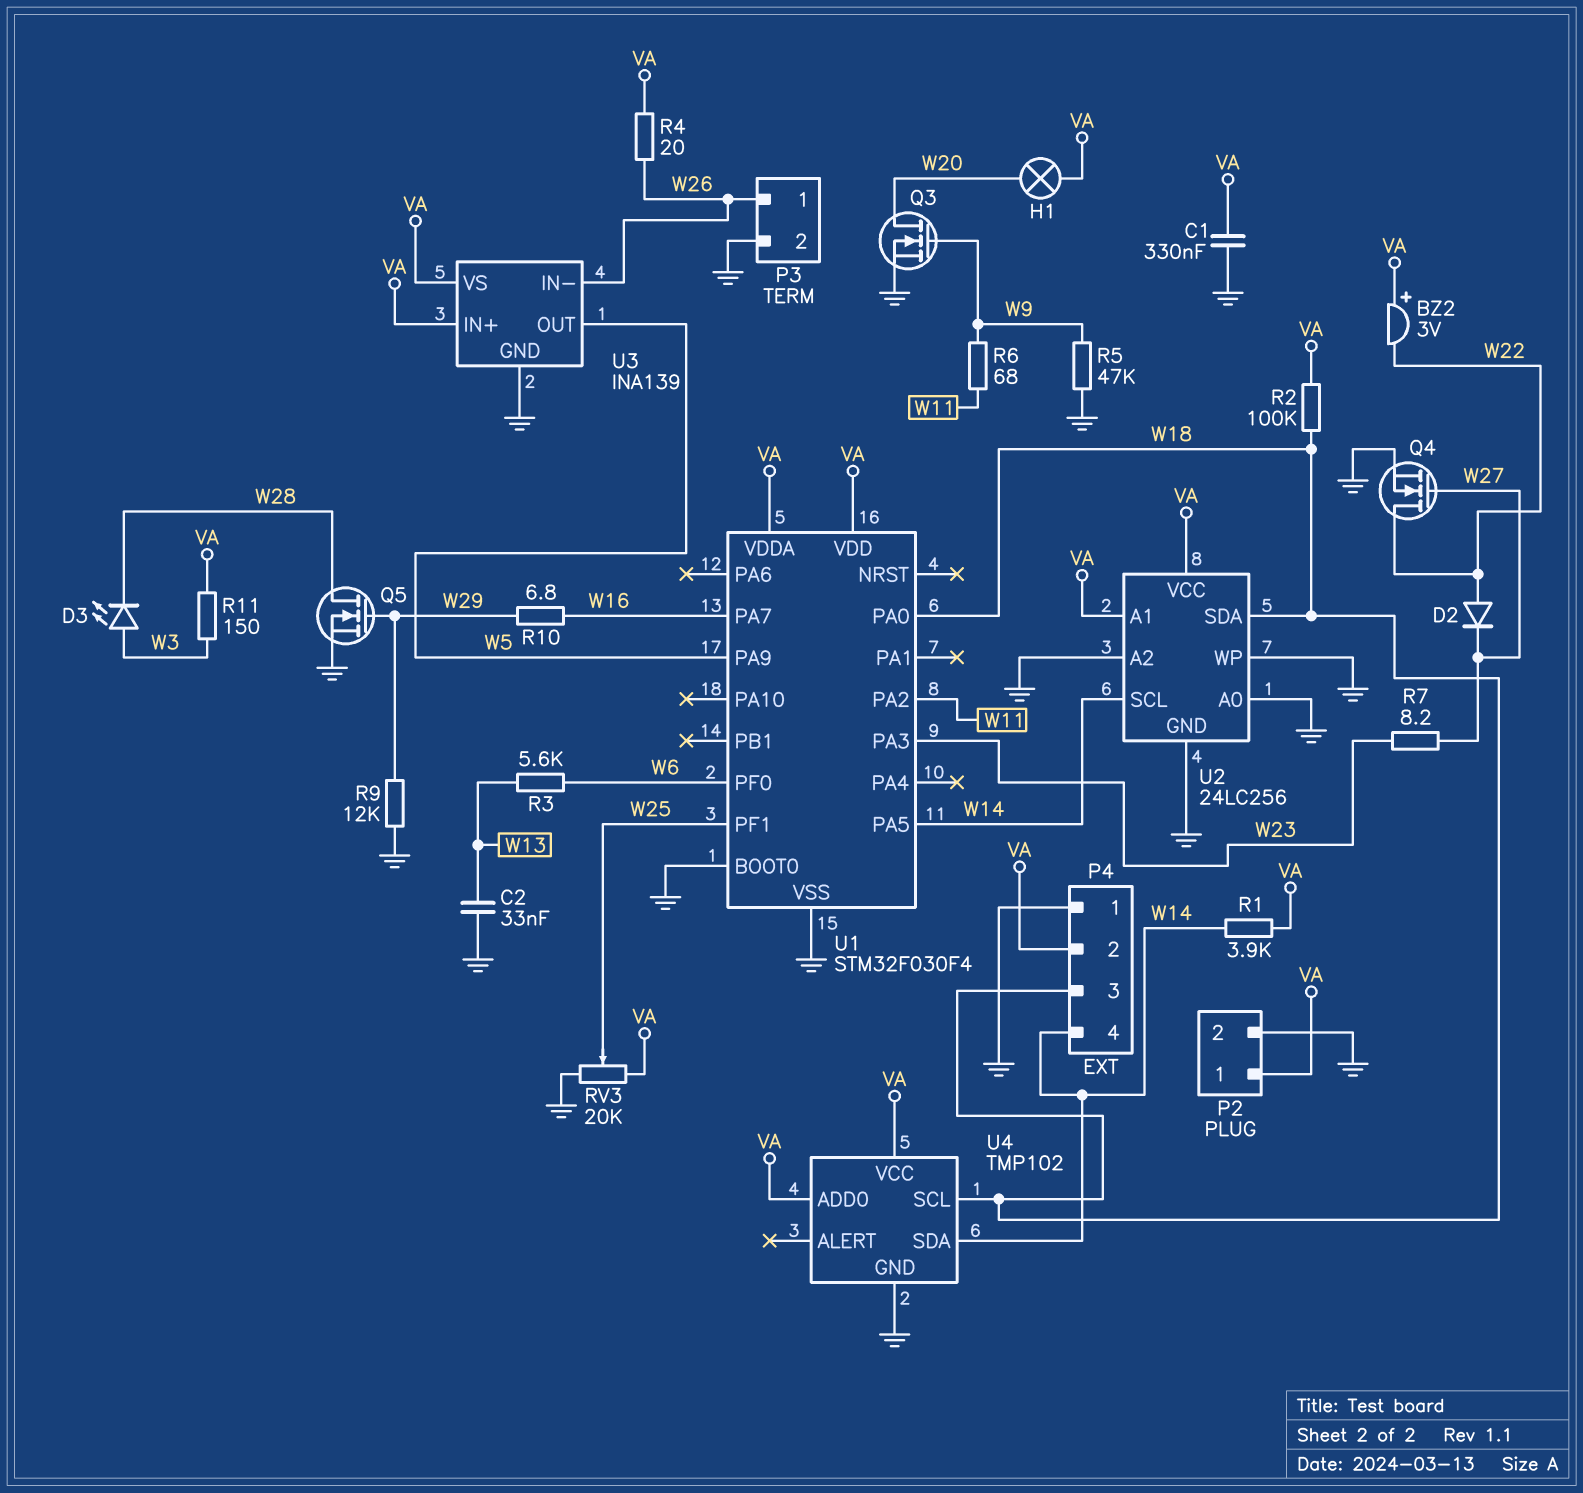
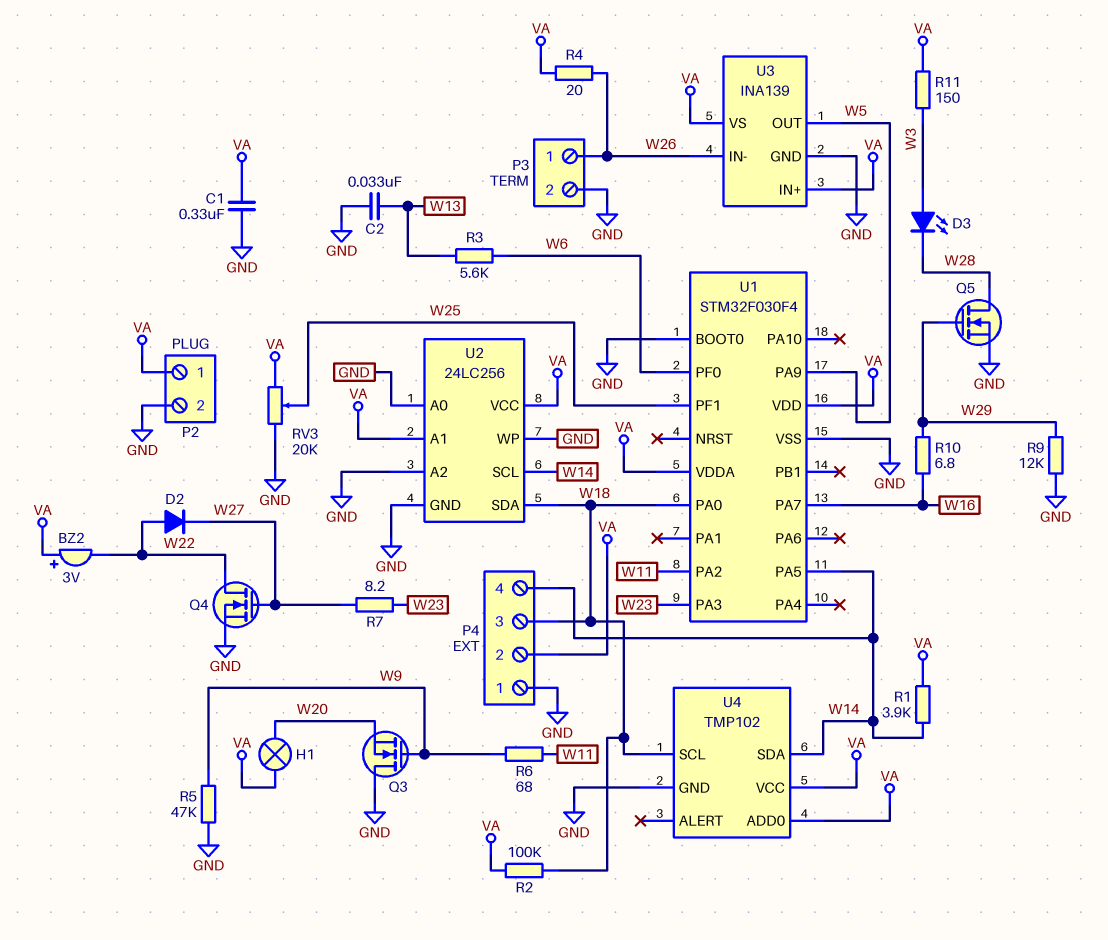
Q3: NMOS (G W9, D W20, S GND) -> NMOS (G W9, D GND, S W20)

